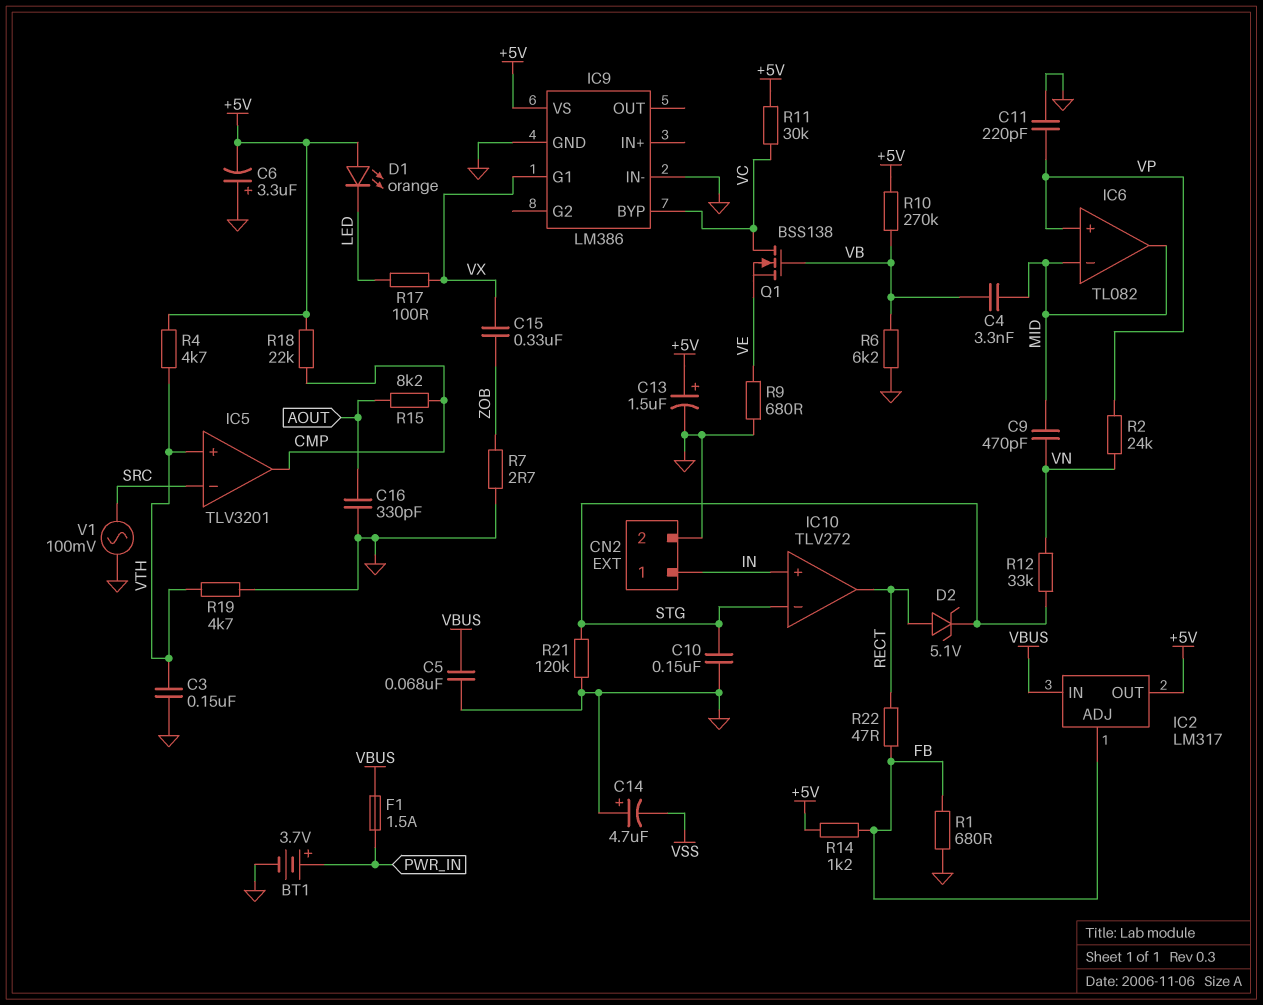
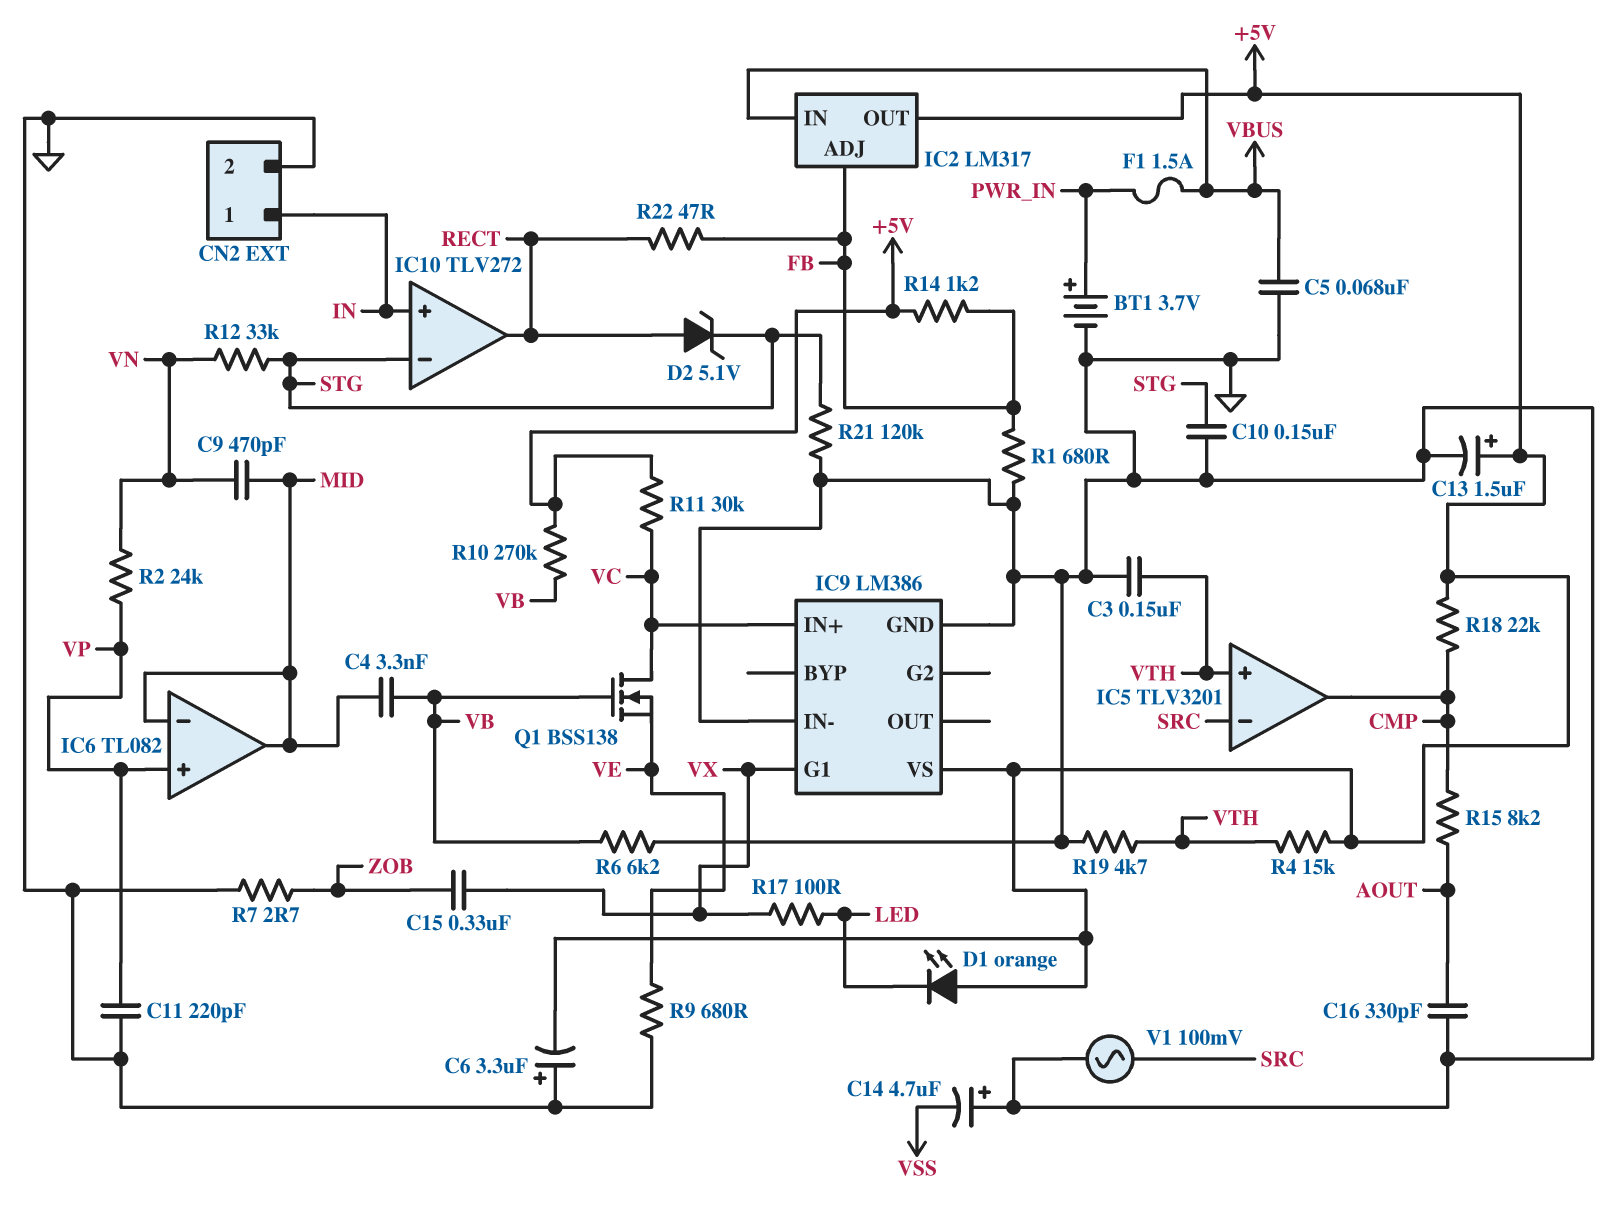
IC9 pin BYP: VC -> none
IC9 pin IN+: none -> VC
R4: 4.7k (+5V, VTH) -> 15k (+5V, VTH)

